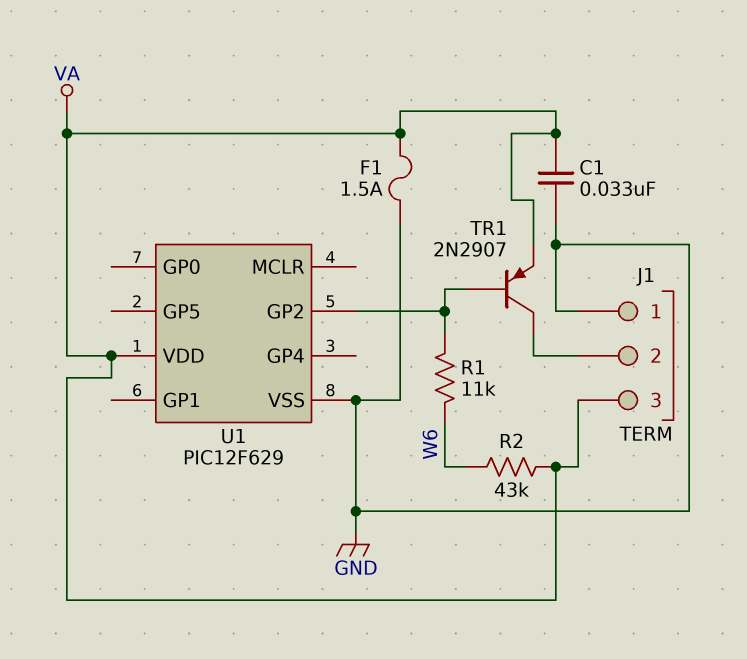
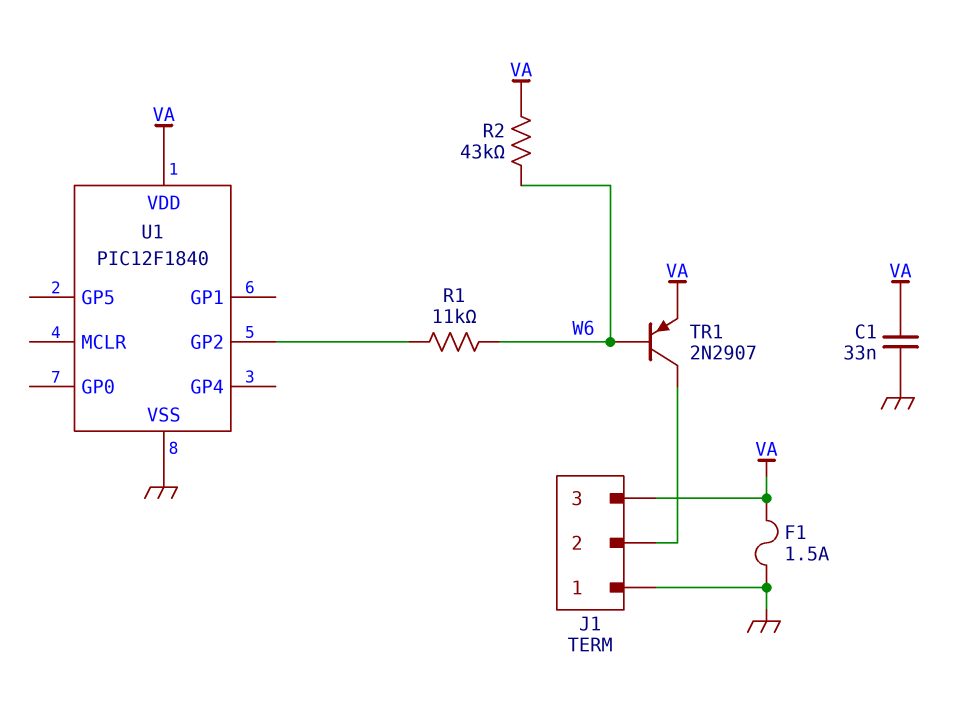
TR1: PNP 2N2907 (B U1/GP2, C J1/2, E VA) -> PNP 2N2907 (B W6, C J1/2, E VA)
U1: PIC12F629 -> PIC12F1840

